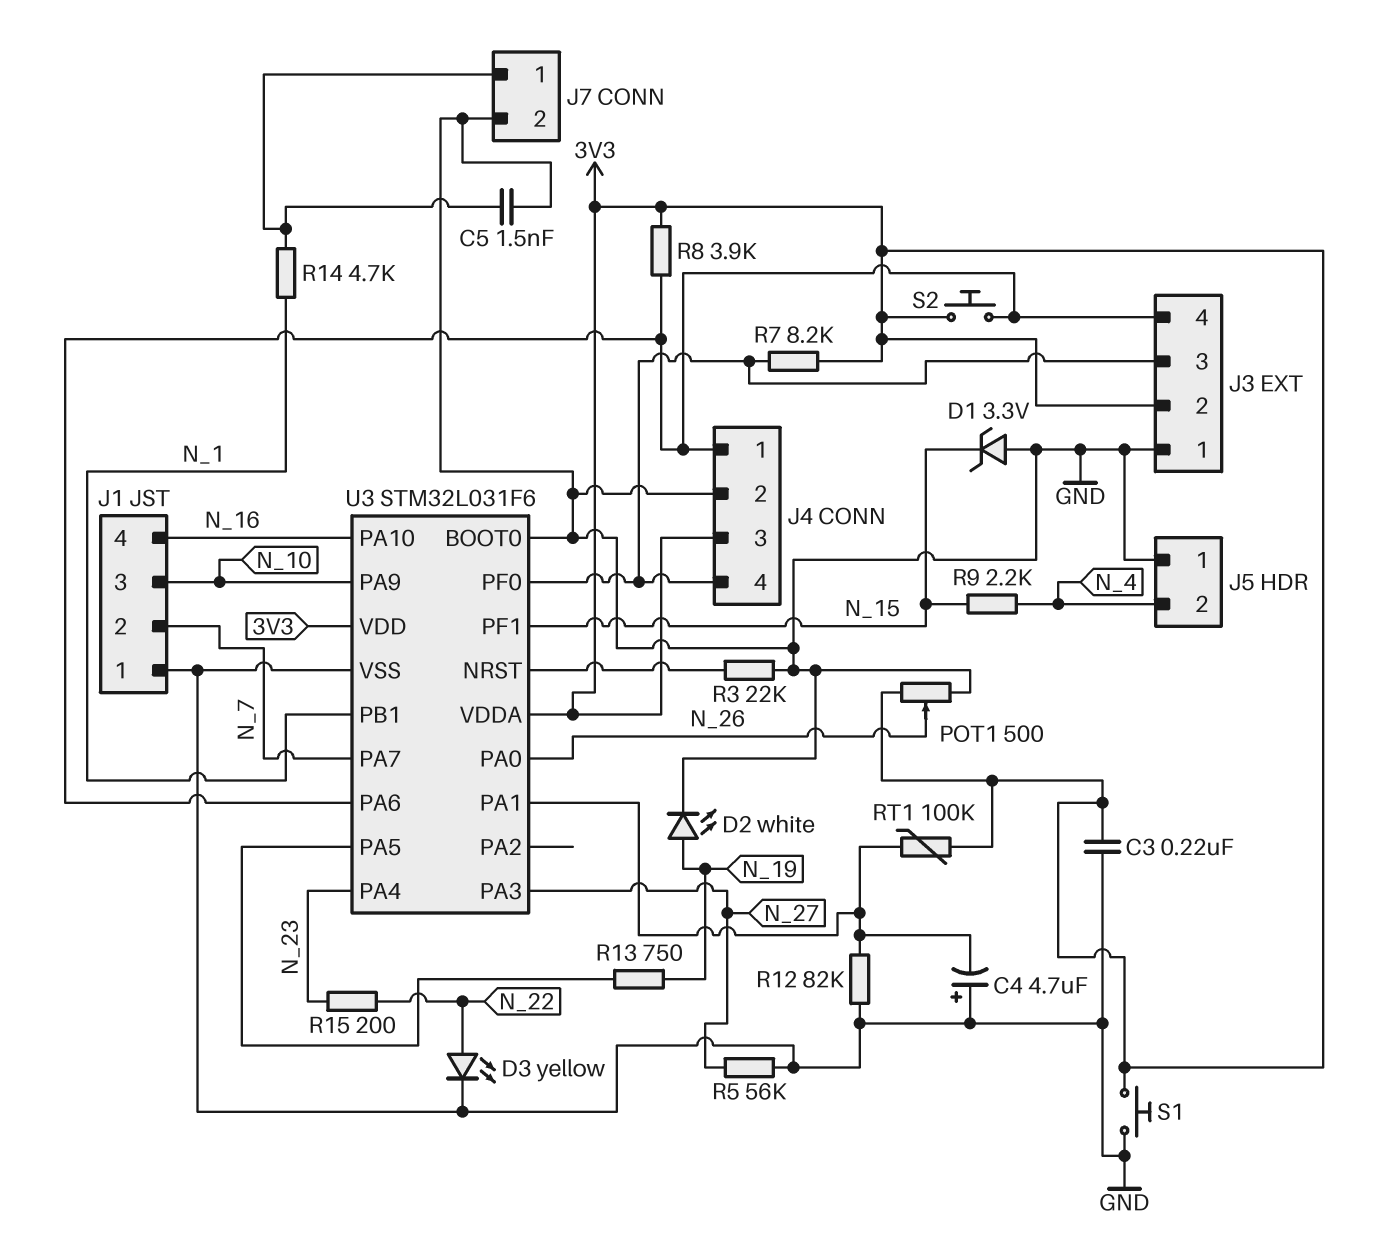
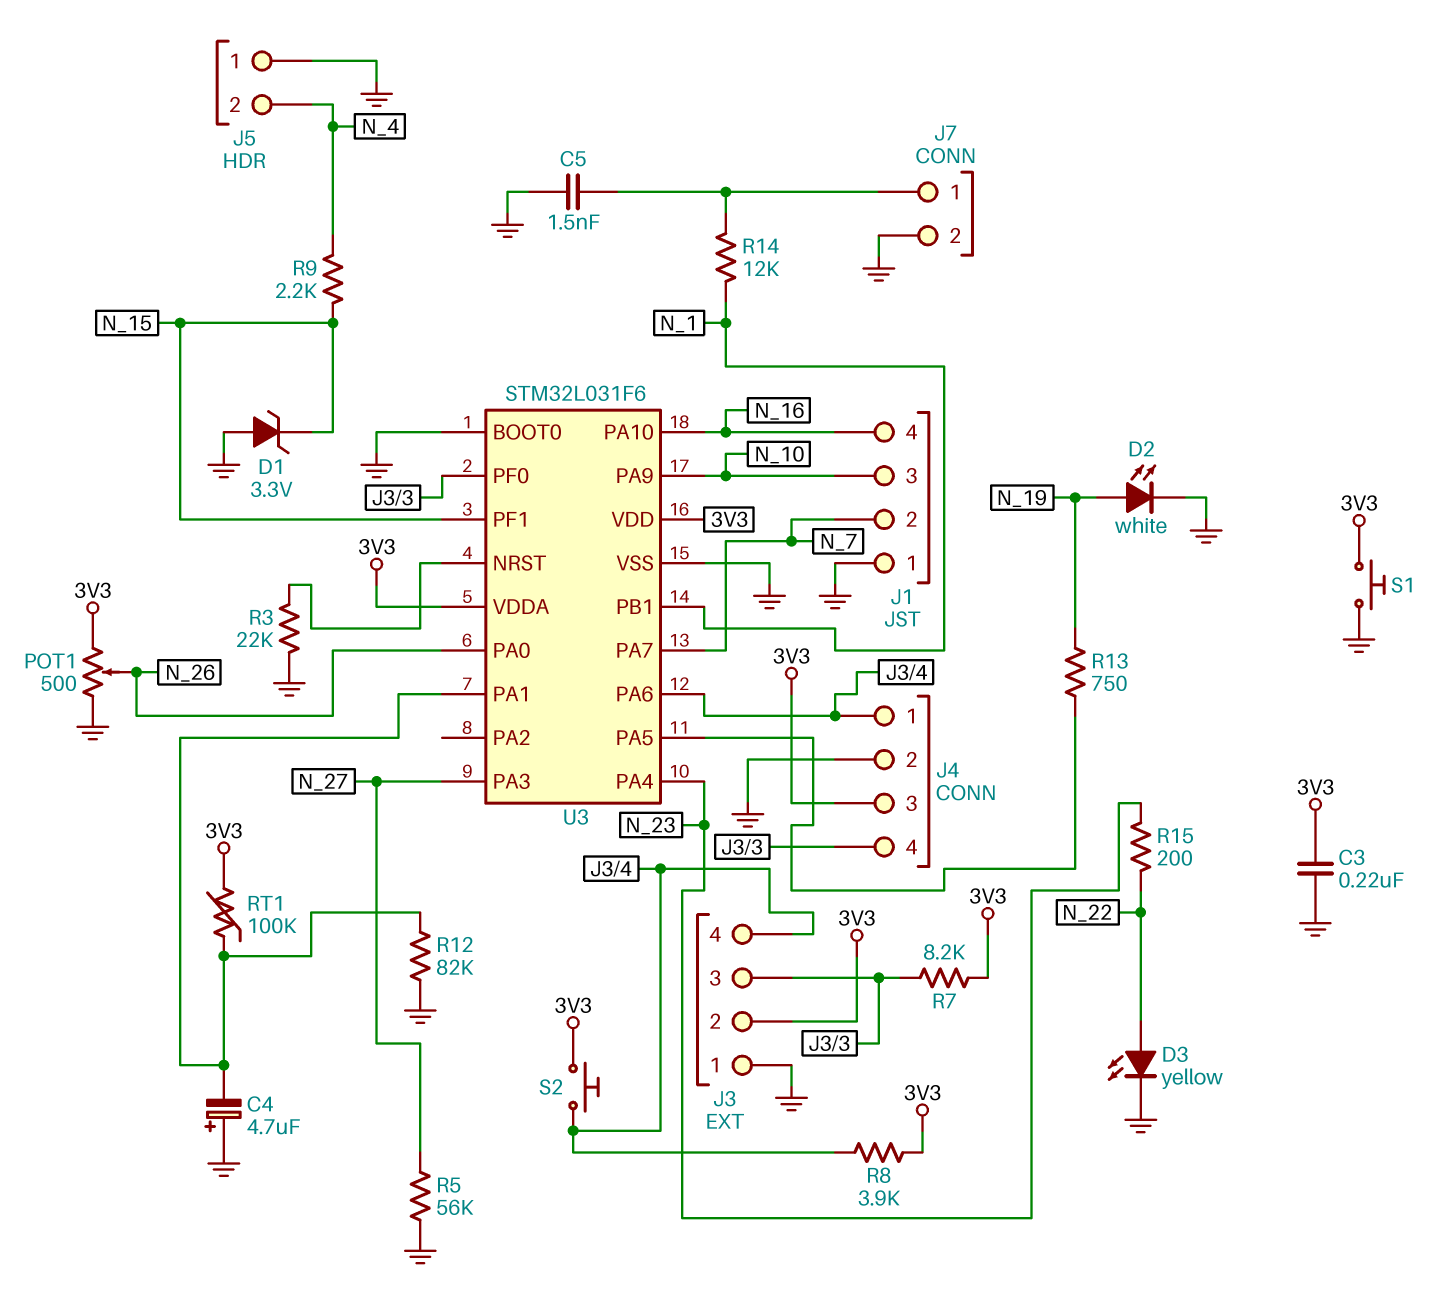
R14: 4.7k (J7/1, N_1) -> 12k (J7/1, N_1)

